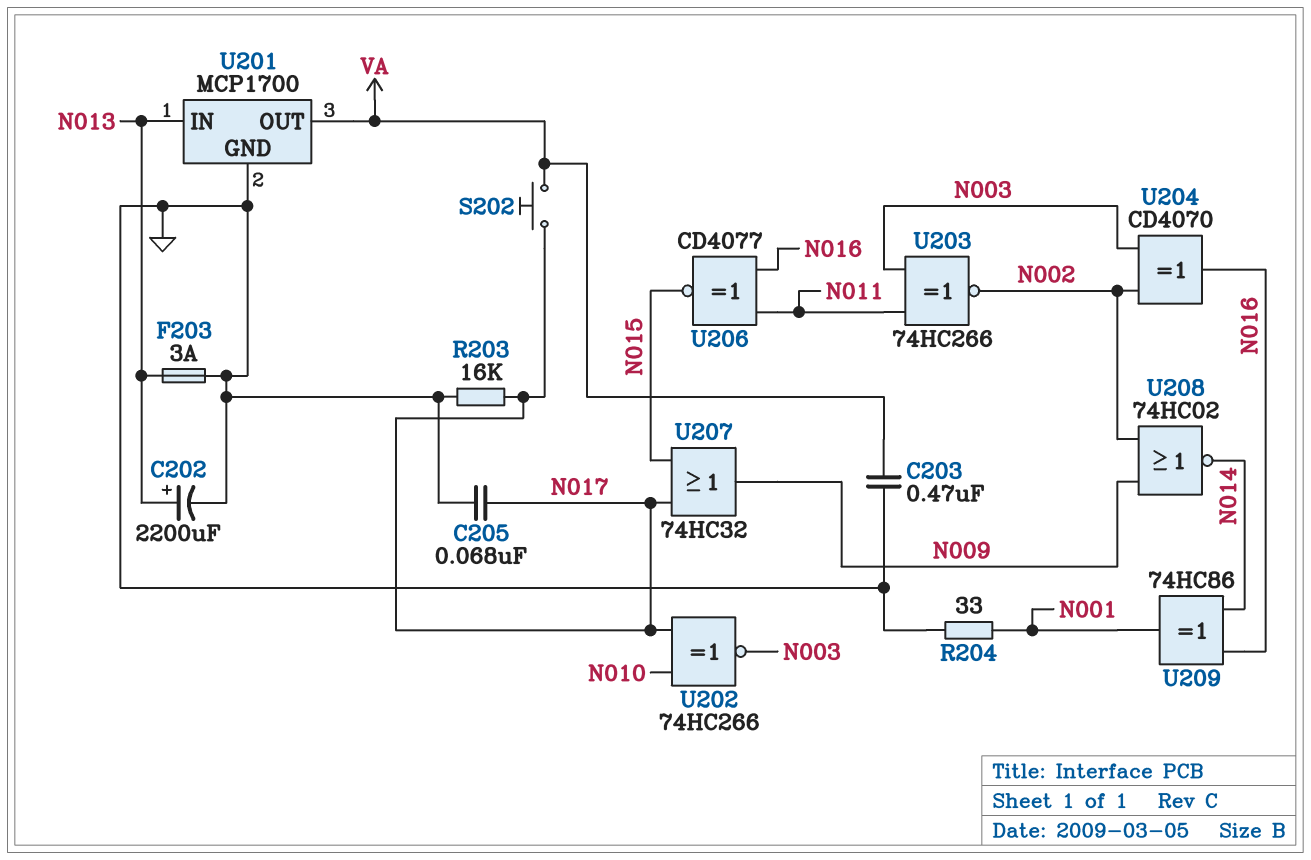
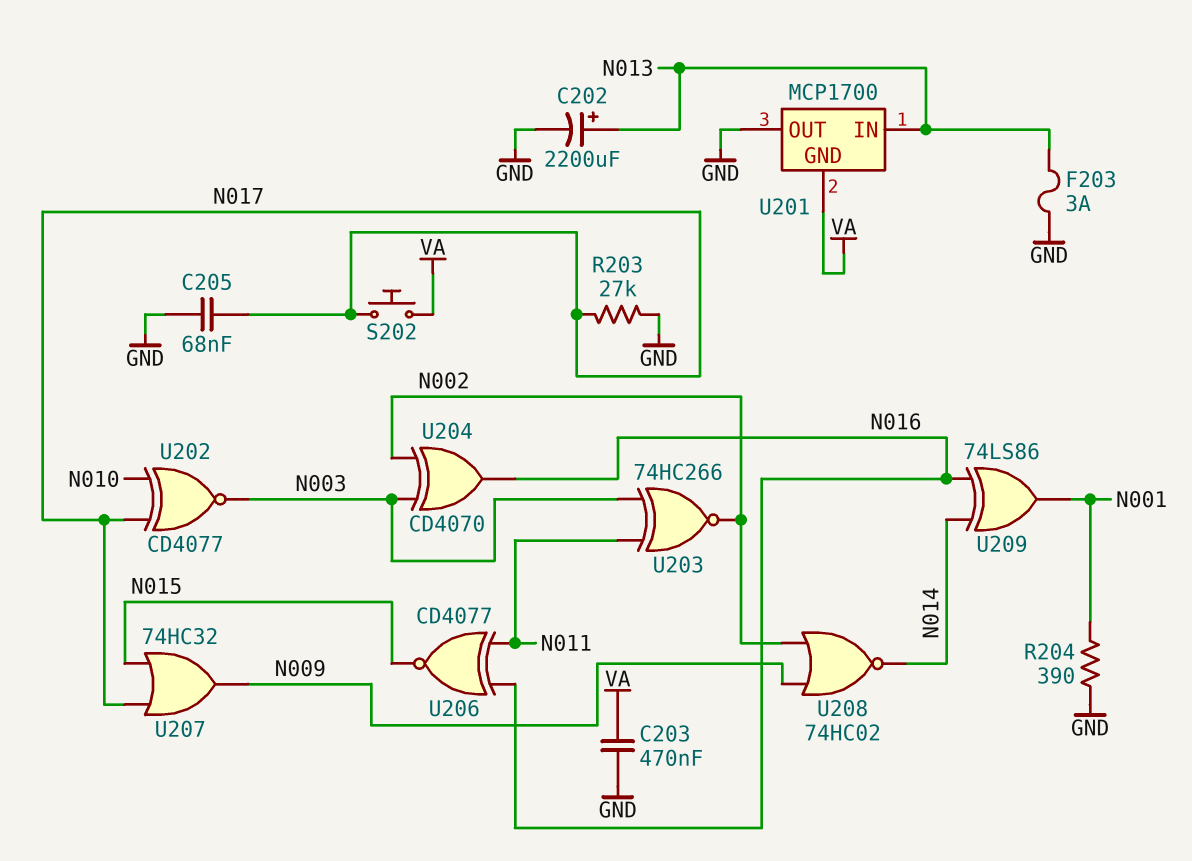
R203: 16k (GND, N017) -> 27k (GND, N017)
R204: 33 (GND, N001) -> 390 (GND, N001)
U201 pin GND: GND -> VA
U201 pin OUT: VA -> GND
U202: XNOR 74HC266 (in N010, in N017, out N003) -> XNOR CD4077 (in N010, in N017, out N003)
U209: XOR 74HC86 (in N014, in N016, out N001) -> XOR 74LS86 (in N014, in N016, out N001)

